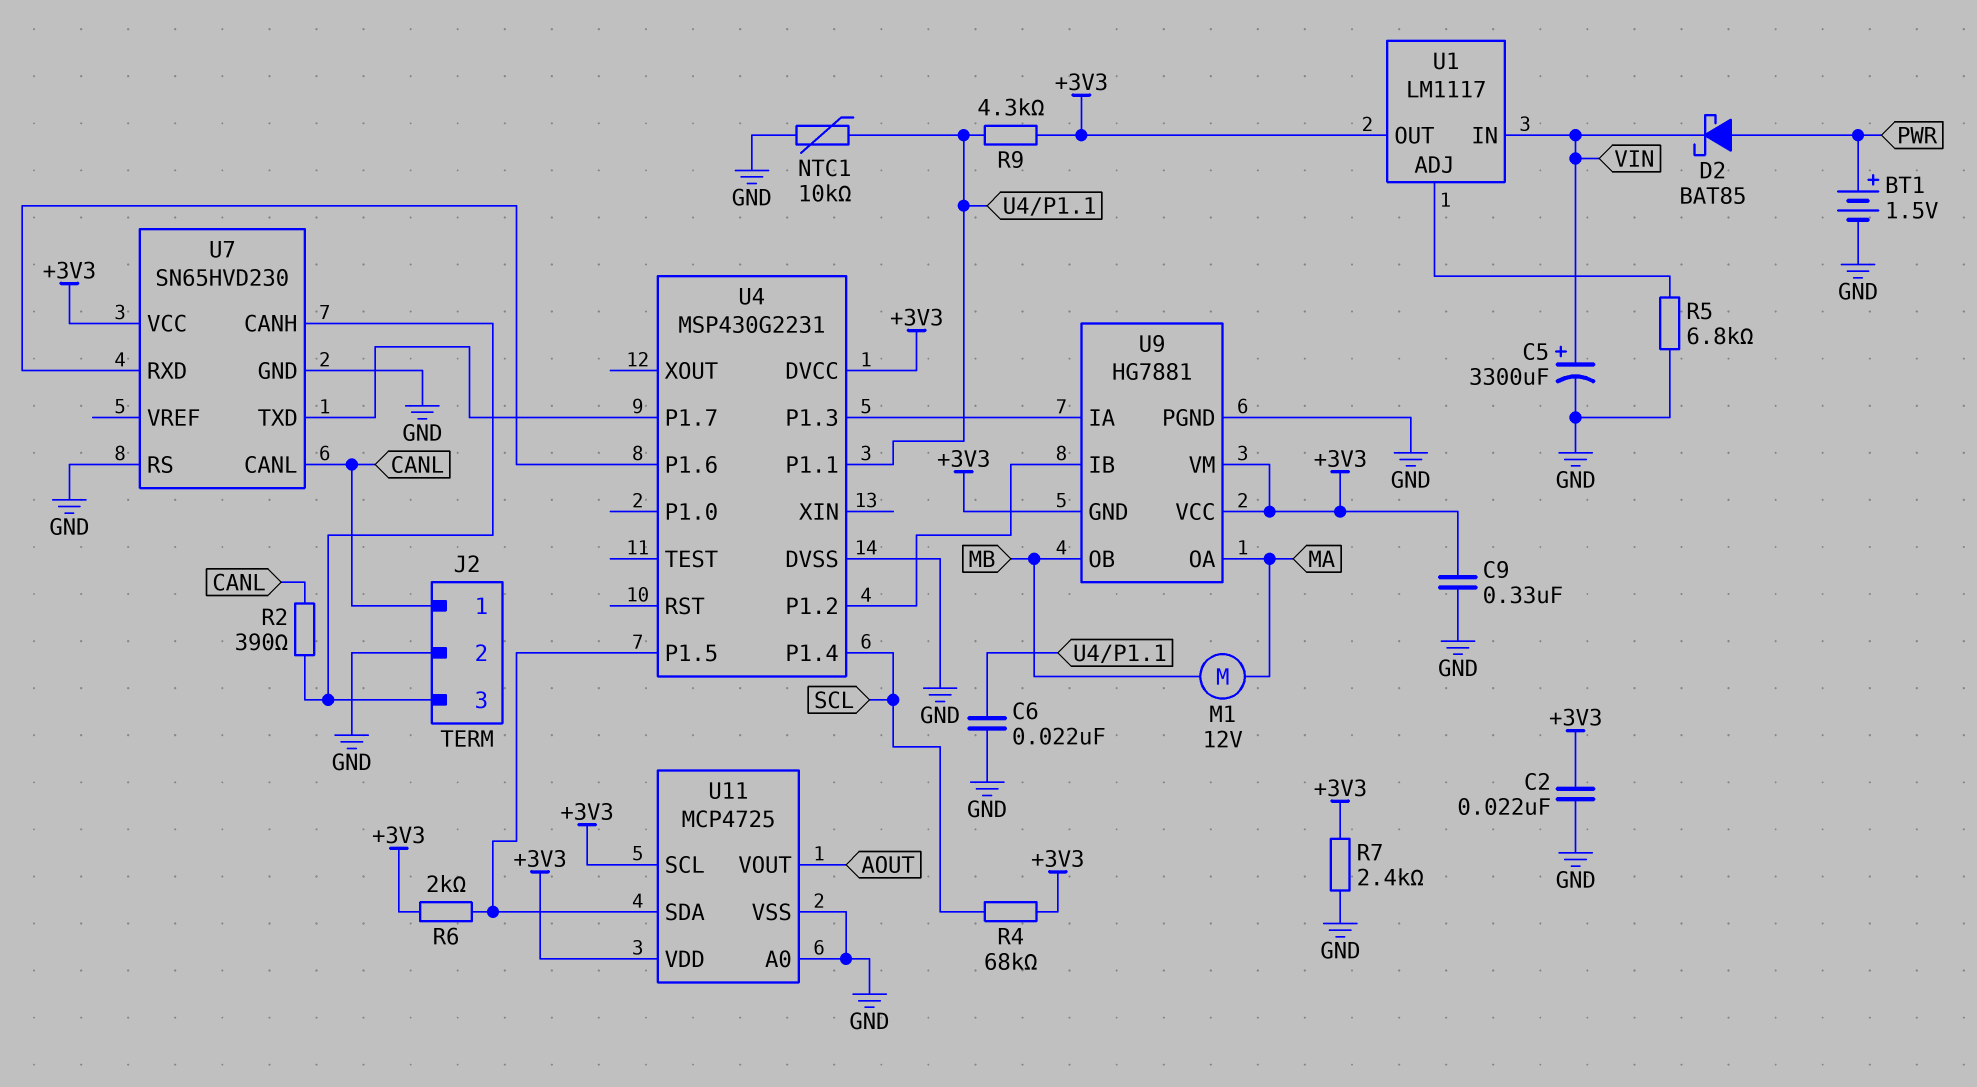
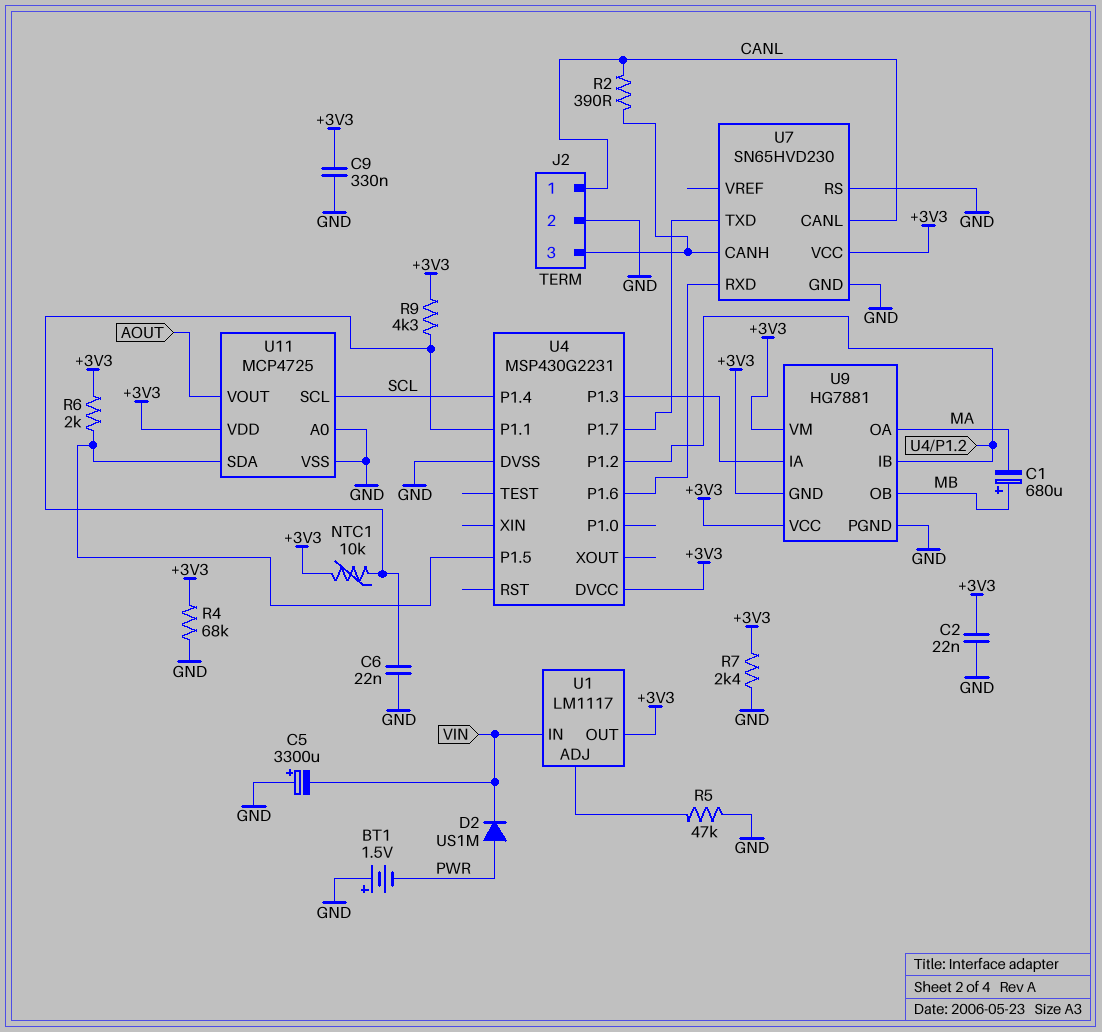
BT1: 1.5V (plus PWR, minus GND) -> 1.5V (plus GND, minus PWR)
C1: none -> 680uF (plus MB, minus MA)
C5: 3300uF (plus VIN, minus GND) -> 3300uF (plus GND, minus VIN)
D2: schottky BAT85 (A PWR, K VIN) -> diode US1M (A PWR, K VIN)
M1: motor 12V (MA, MB) -> none
NTC1: 10k (GND, U4/P1.1) -> 10k (+3V3, U4/P1.1)
R4: 68k (+3V3, SCL) -> 68k (+3V3, GND)
R5: 6.8k (GND, U1/ADJ) -> 47k (GND, U1/ADJ)
U11 pin SCL: +3V3 -> SCL

